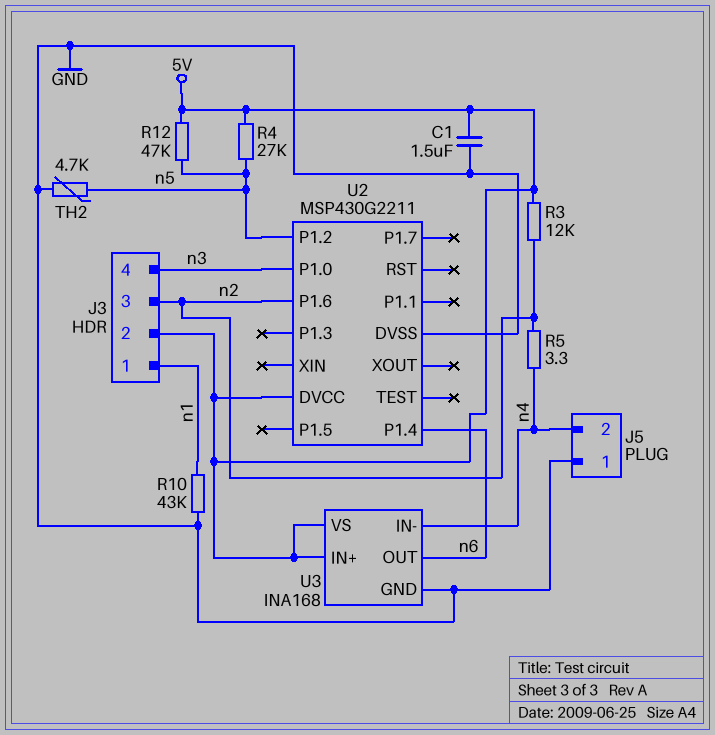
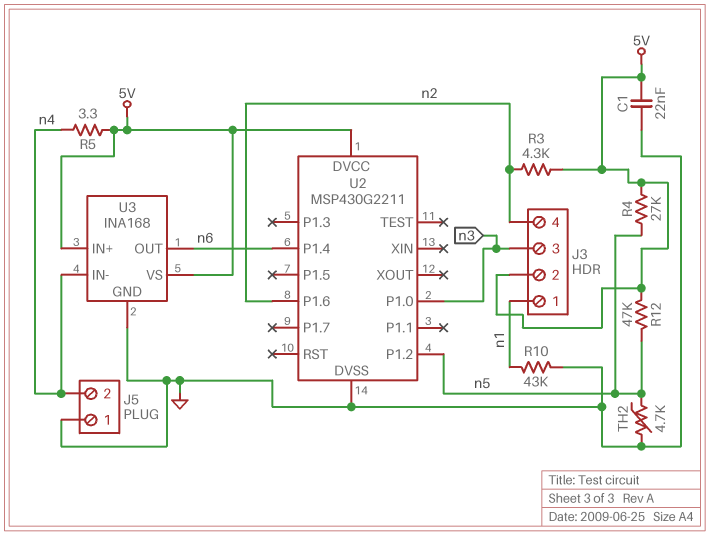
C1: 1.5uF (5V, GND) -> 22nF (5V, GND)
J3 pin 3: n2 -> n3
J3 pin 4: n3 -> n2
R3: 12k (5V, n2) -> 4.3k (5V, n2)
R5: 3.3 (n2, n4) -> 3.3 (5V, n4)

